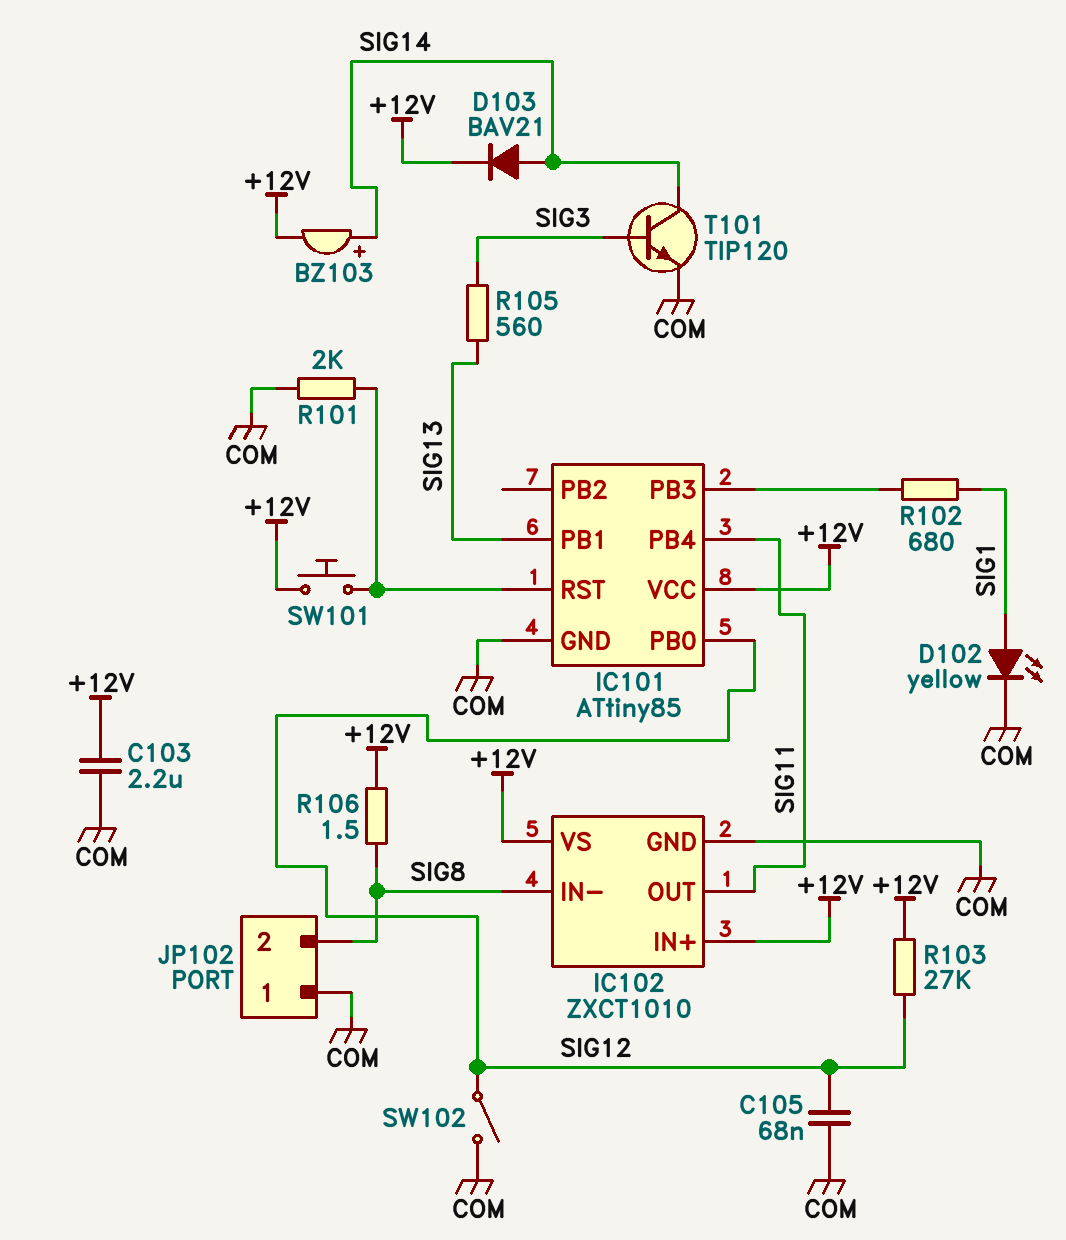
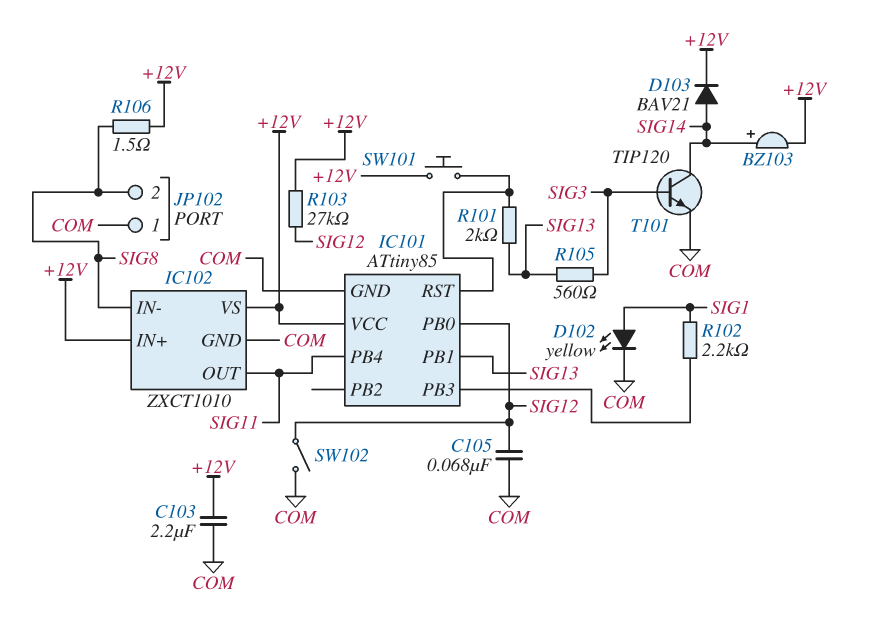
R101: 2k (COM, IC101/RST) -> 2k (IC101/RST, SIG13)
R102: 680 (IC101/PB3, SIG1) -> 2.2k (IC101/PB3, SIG1)

